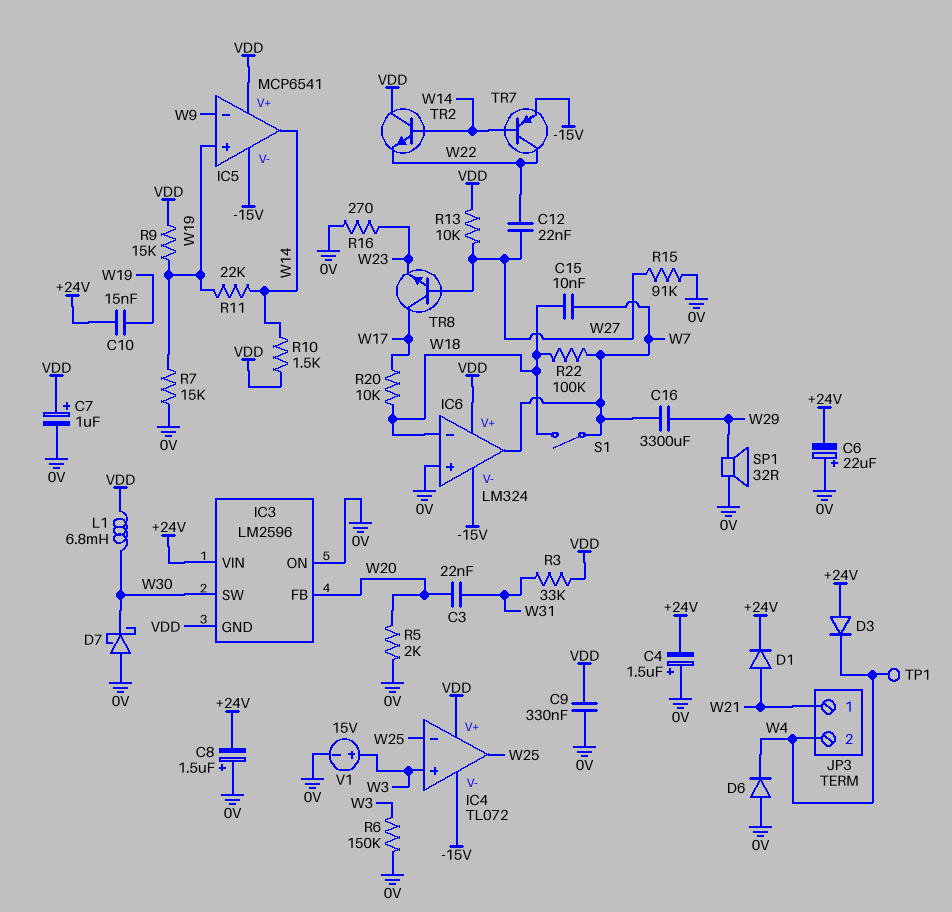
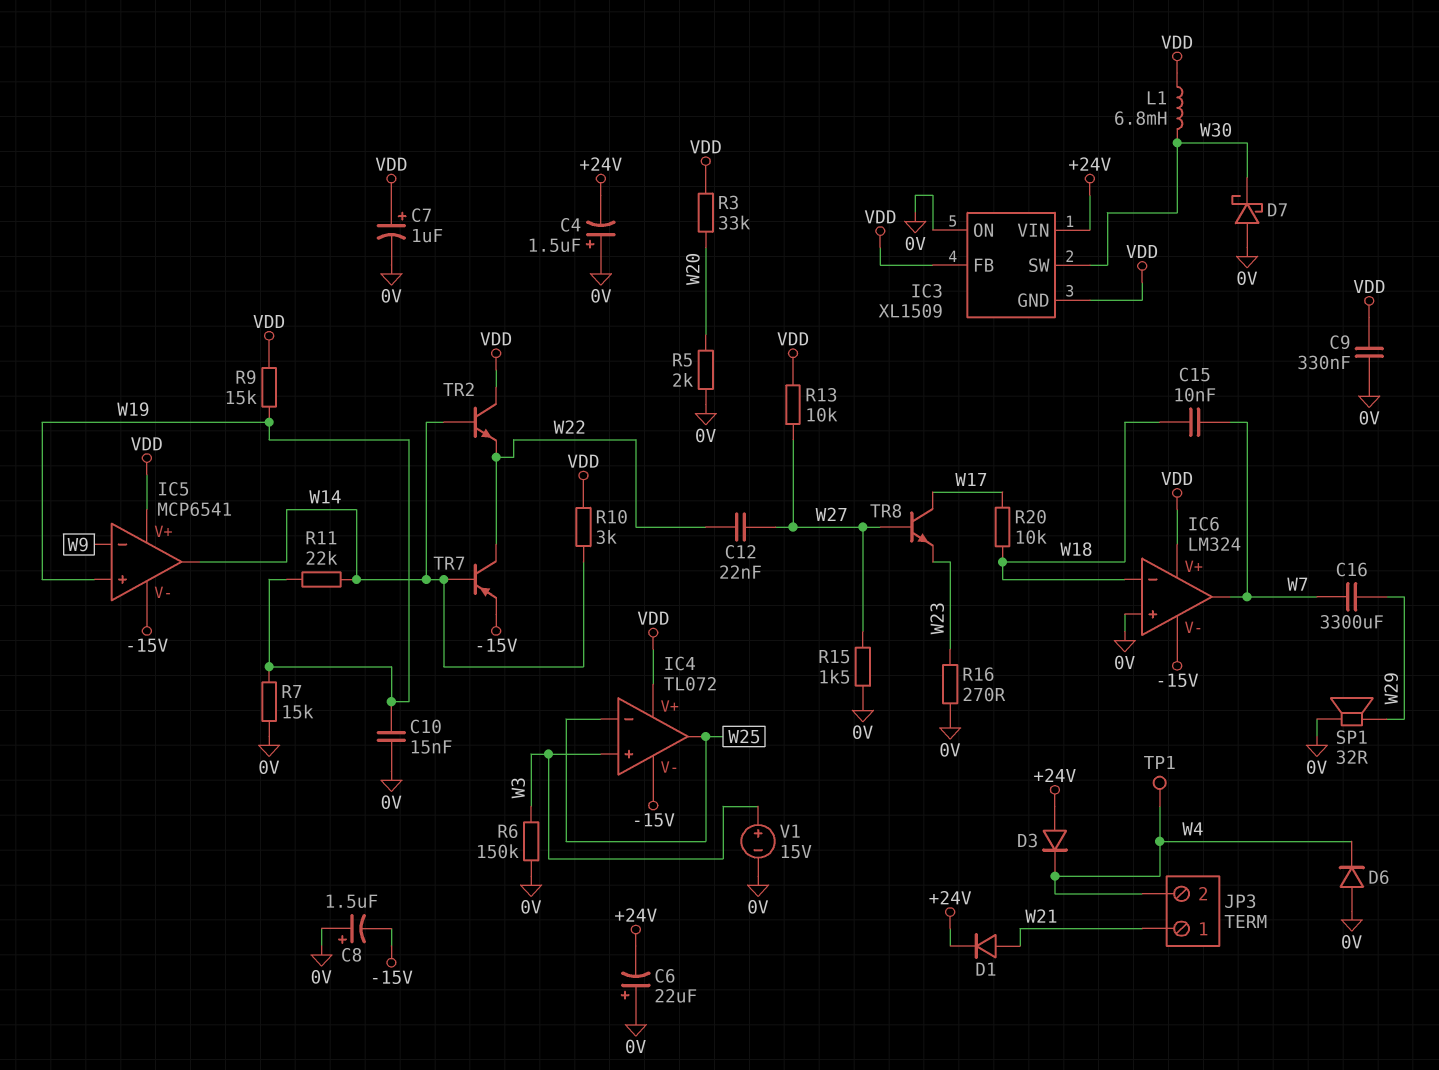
C3: 22nF (W20, W31) -> none
C8: 1.5uF (plus 0V, minus +24V) -> 1.5uF (plus 0V, minus -15V)
C10: 15nF (+24V, W19) -> 15nF (0V, W19)
IC3: LM2596 -> XL1509
IC3 pin FB: W20 -> VDD
R3: 33k (VDD, W31) -> 33k (VDD, W20)
R10: 1.5k (VDD, W14) -> 3k (VDD, W14)
R15: 91k (0V, W27) -> 1.5k (0V, W27)
R22: 100k (W7, W18) -> none
S1: switch (W7, W18) -> none

